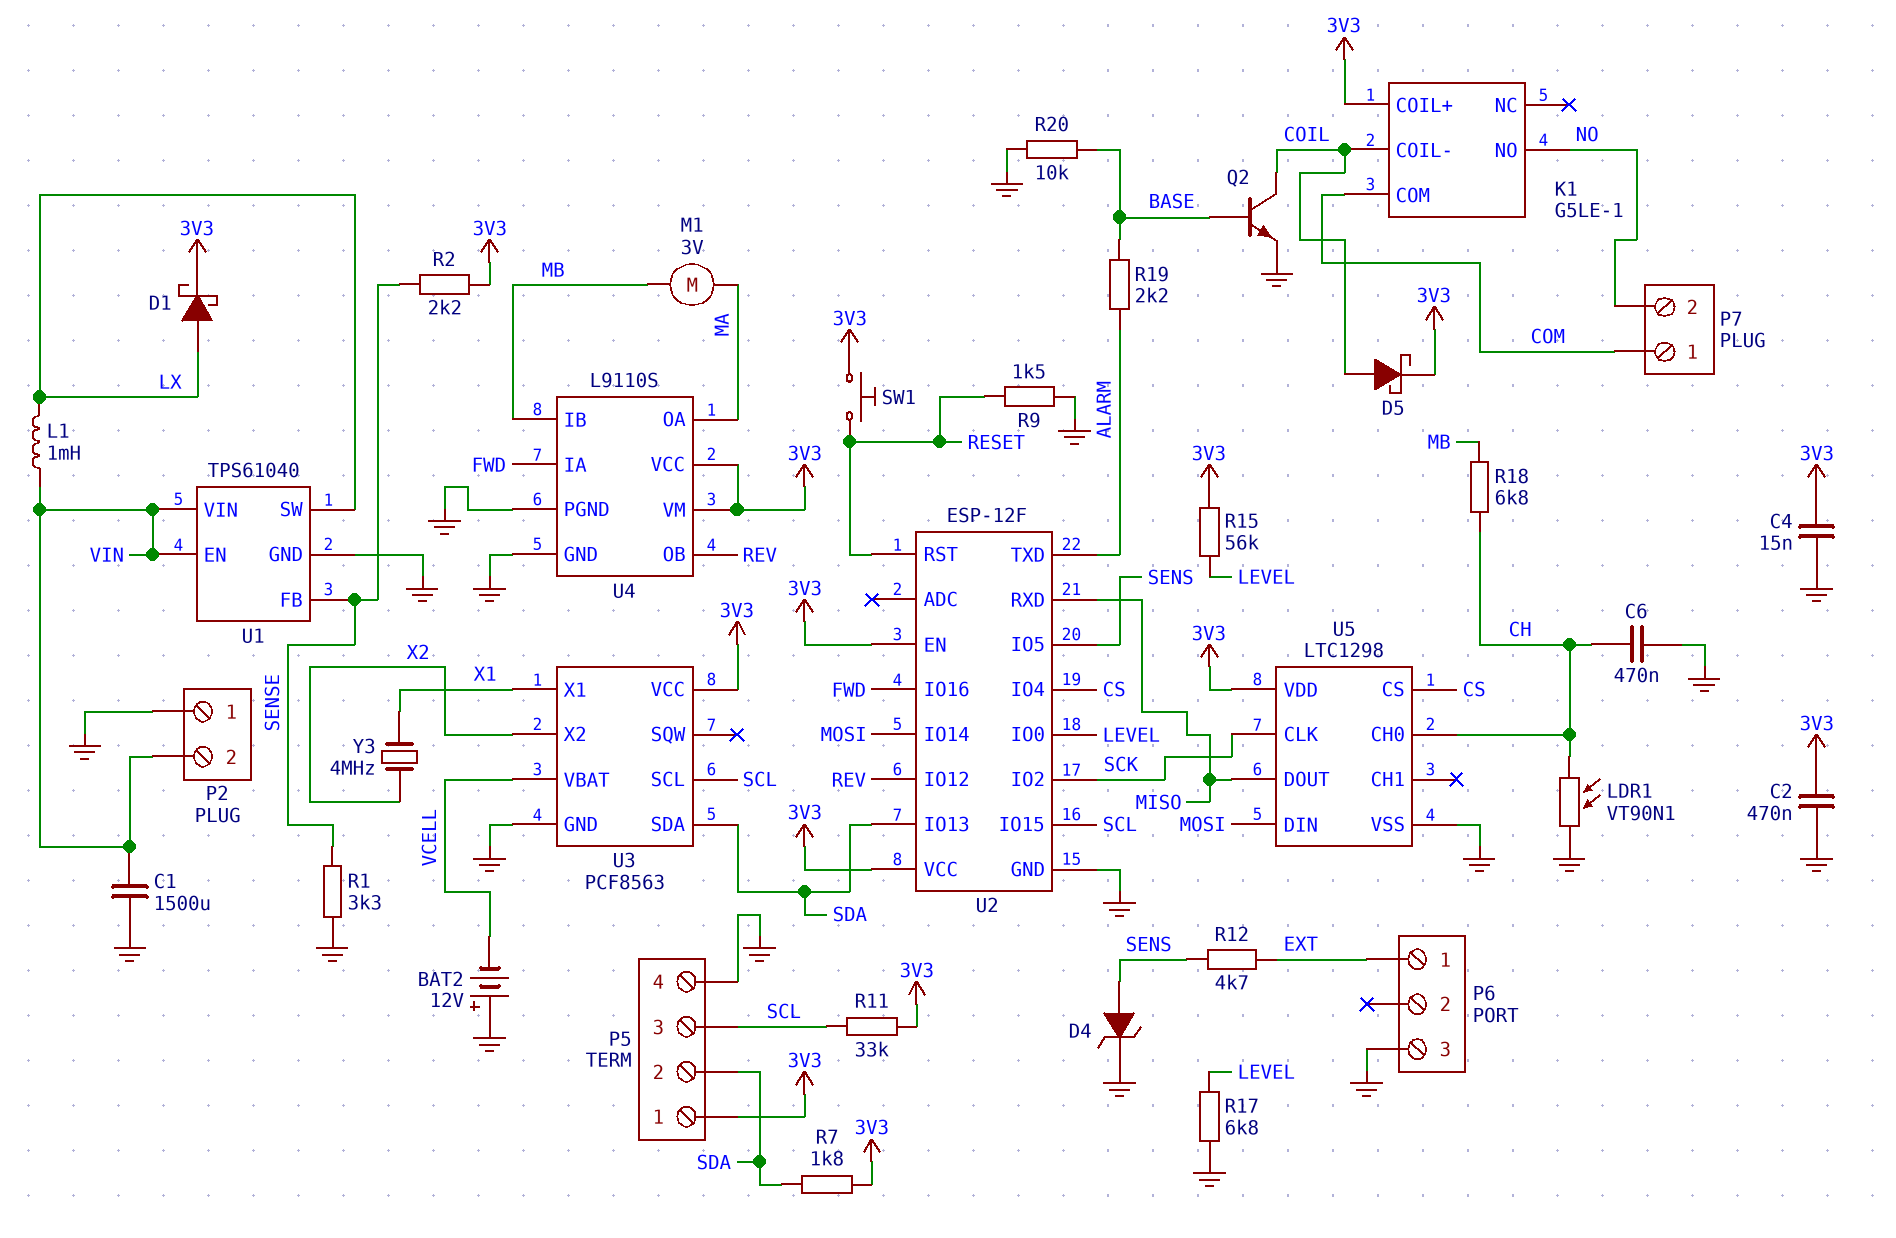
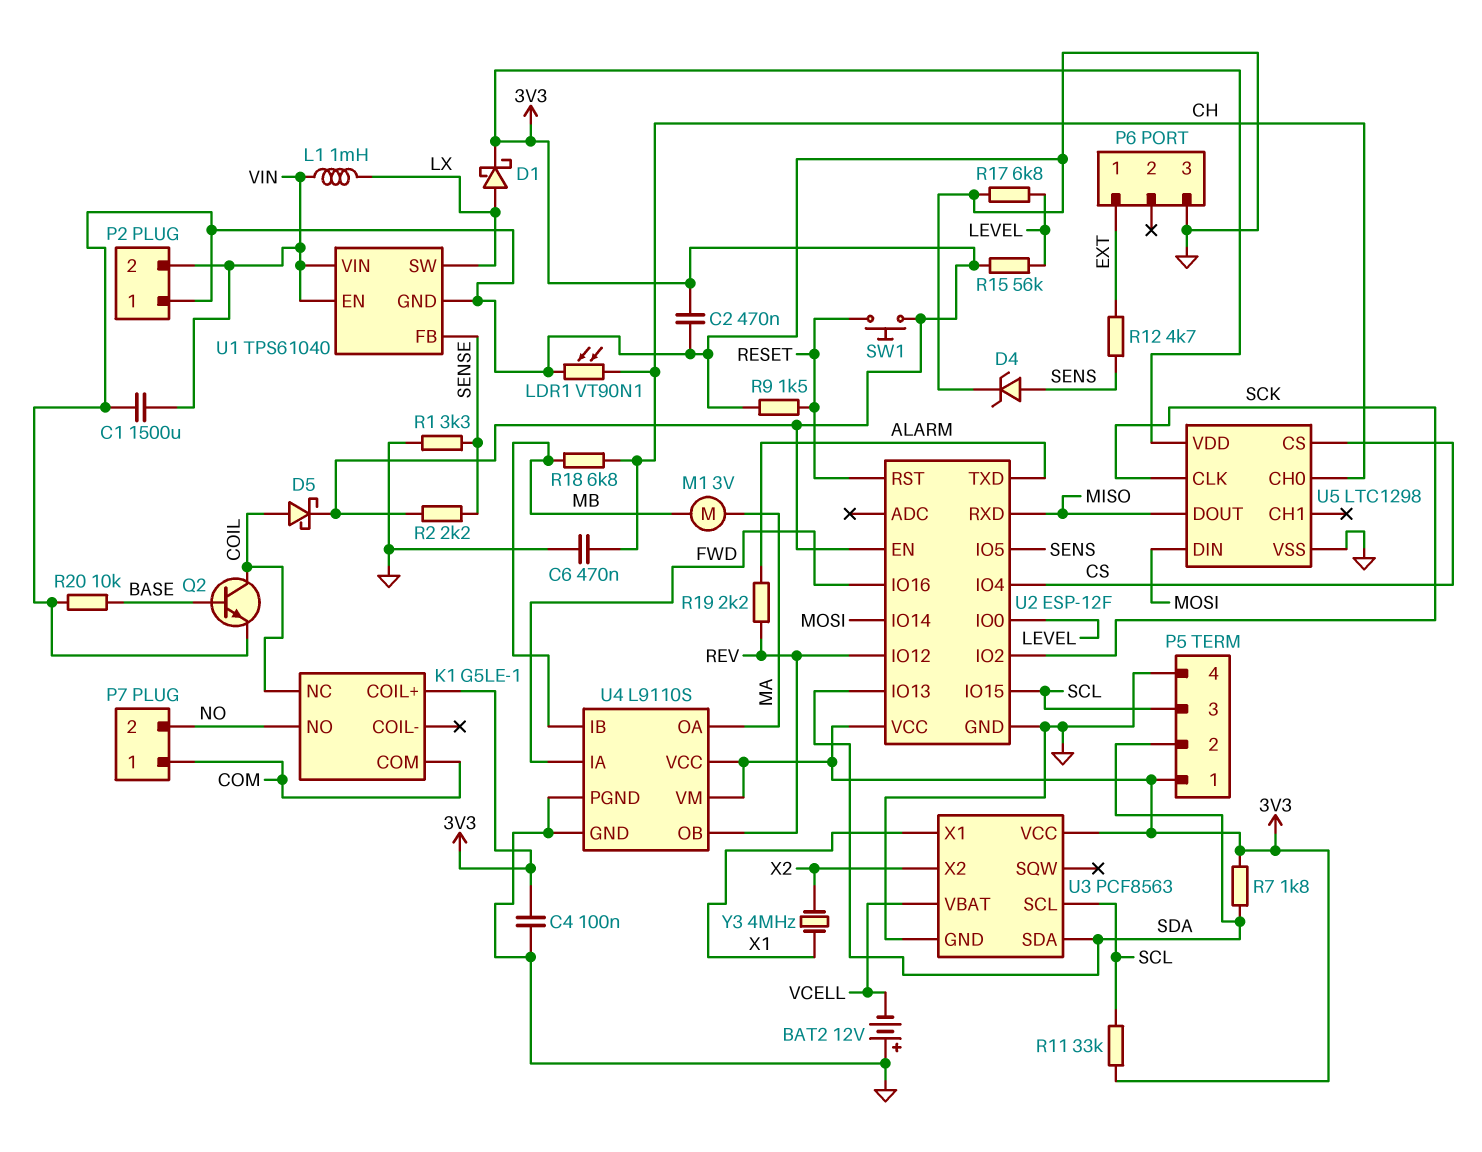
C4: 15nF (3V3, GND) -> 100nF (3V3, GND)
K1 pin COIL-: COIL -> none
K1 pin NC: none -> COIL
R19: 2.2k (ALARM, BASE) -> 2.2k (ALARM, REV)

